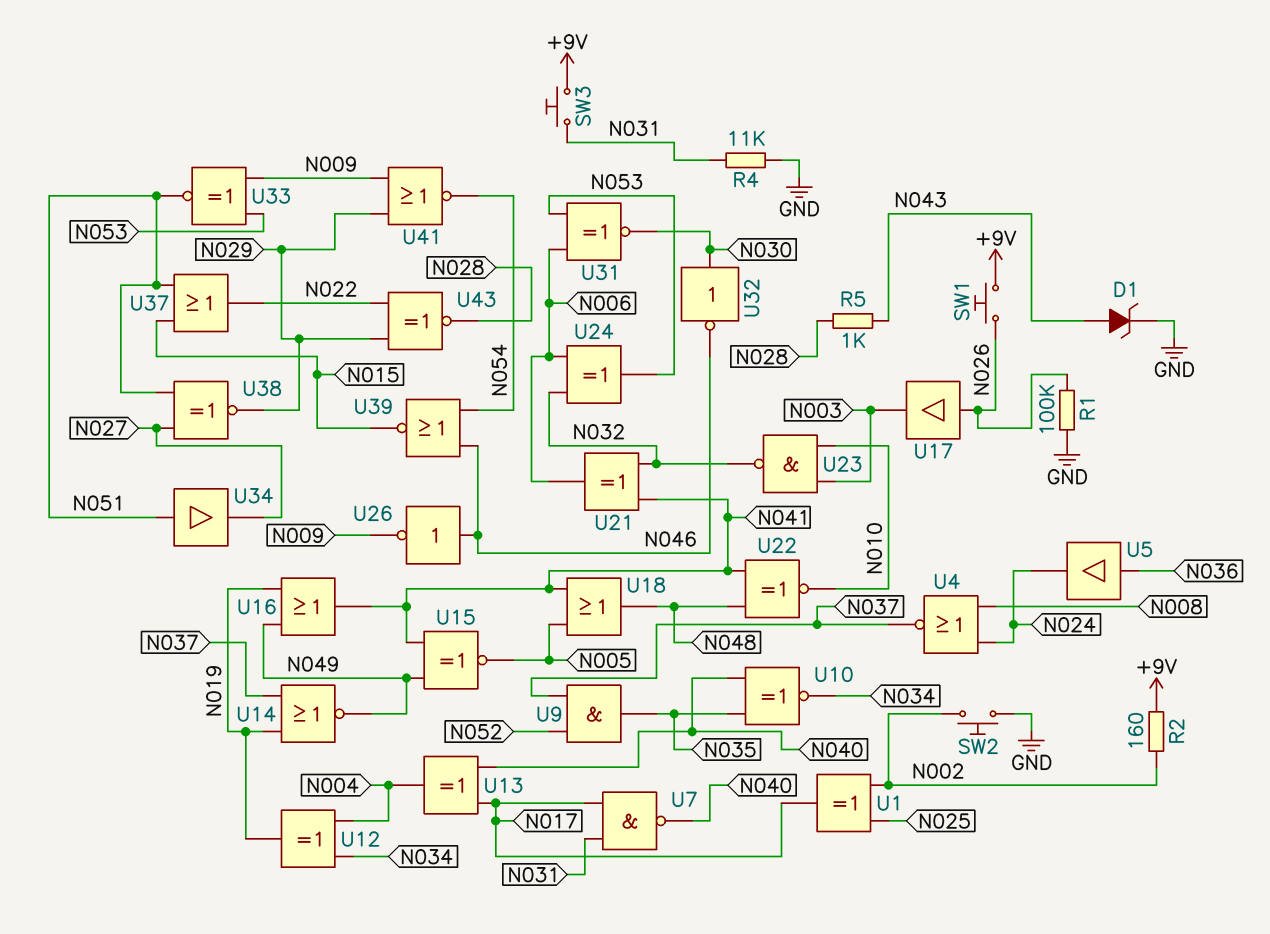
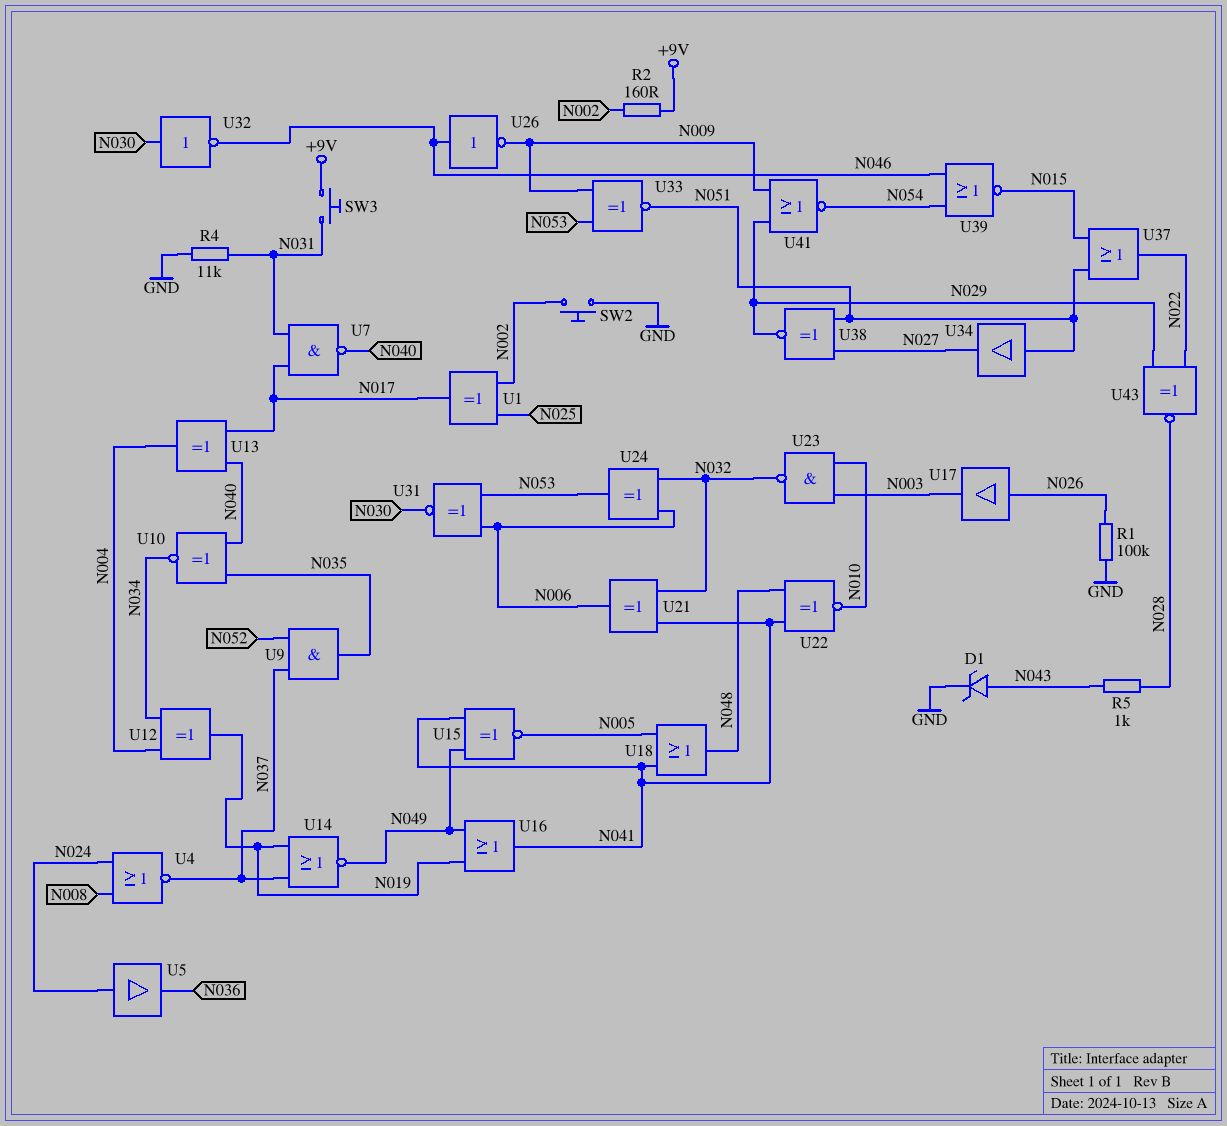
SW1: button (+9V, N026) -> none
U5: buffer (in N036, out N024) -> buffer (in N024, out N036)

